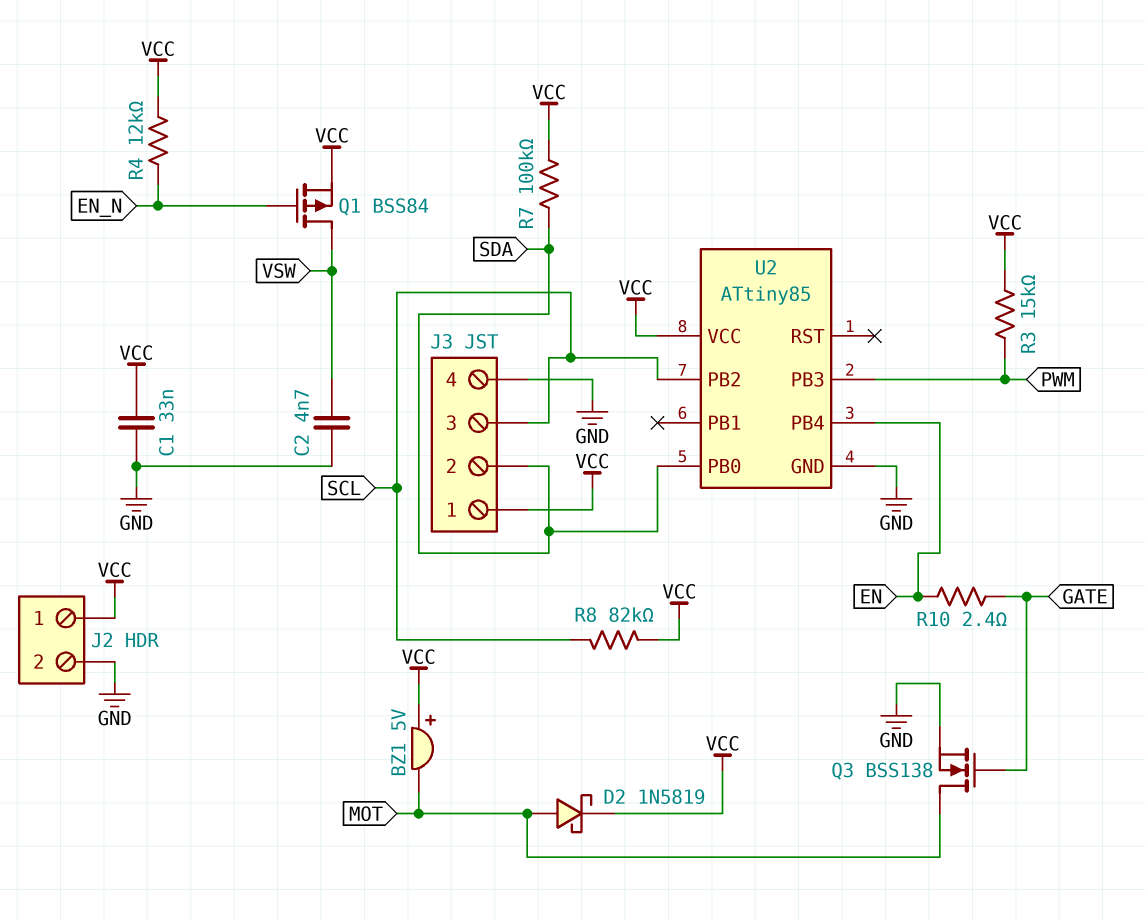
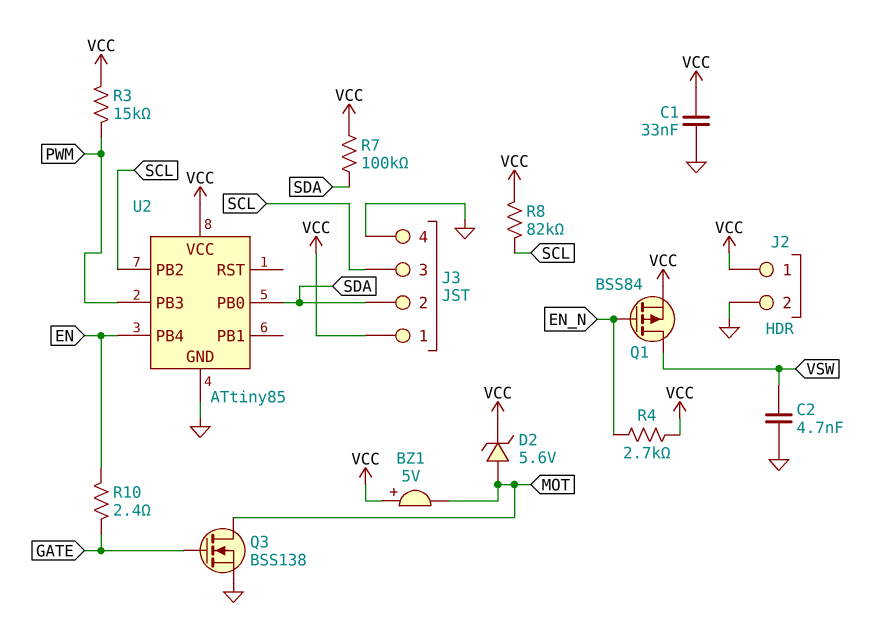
D2: schottky 1N5819 (A MOT, K VCC) -> zener 5.6V (A MOT, K VCC)
R4: 12k (EN_N, VCC) -> 2.7k (EN_N, VCC)

